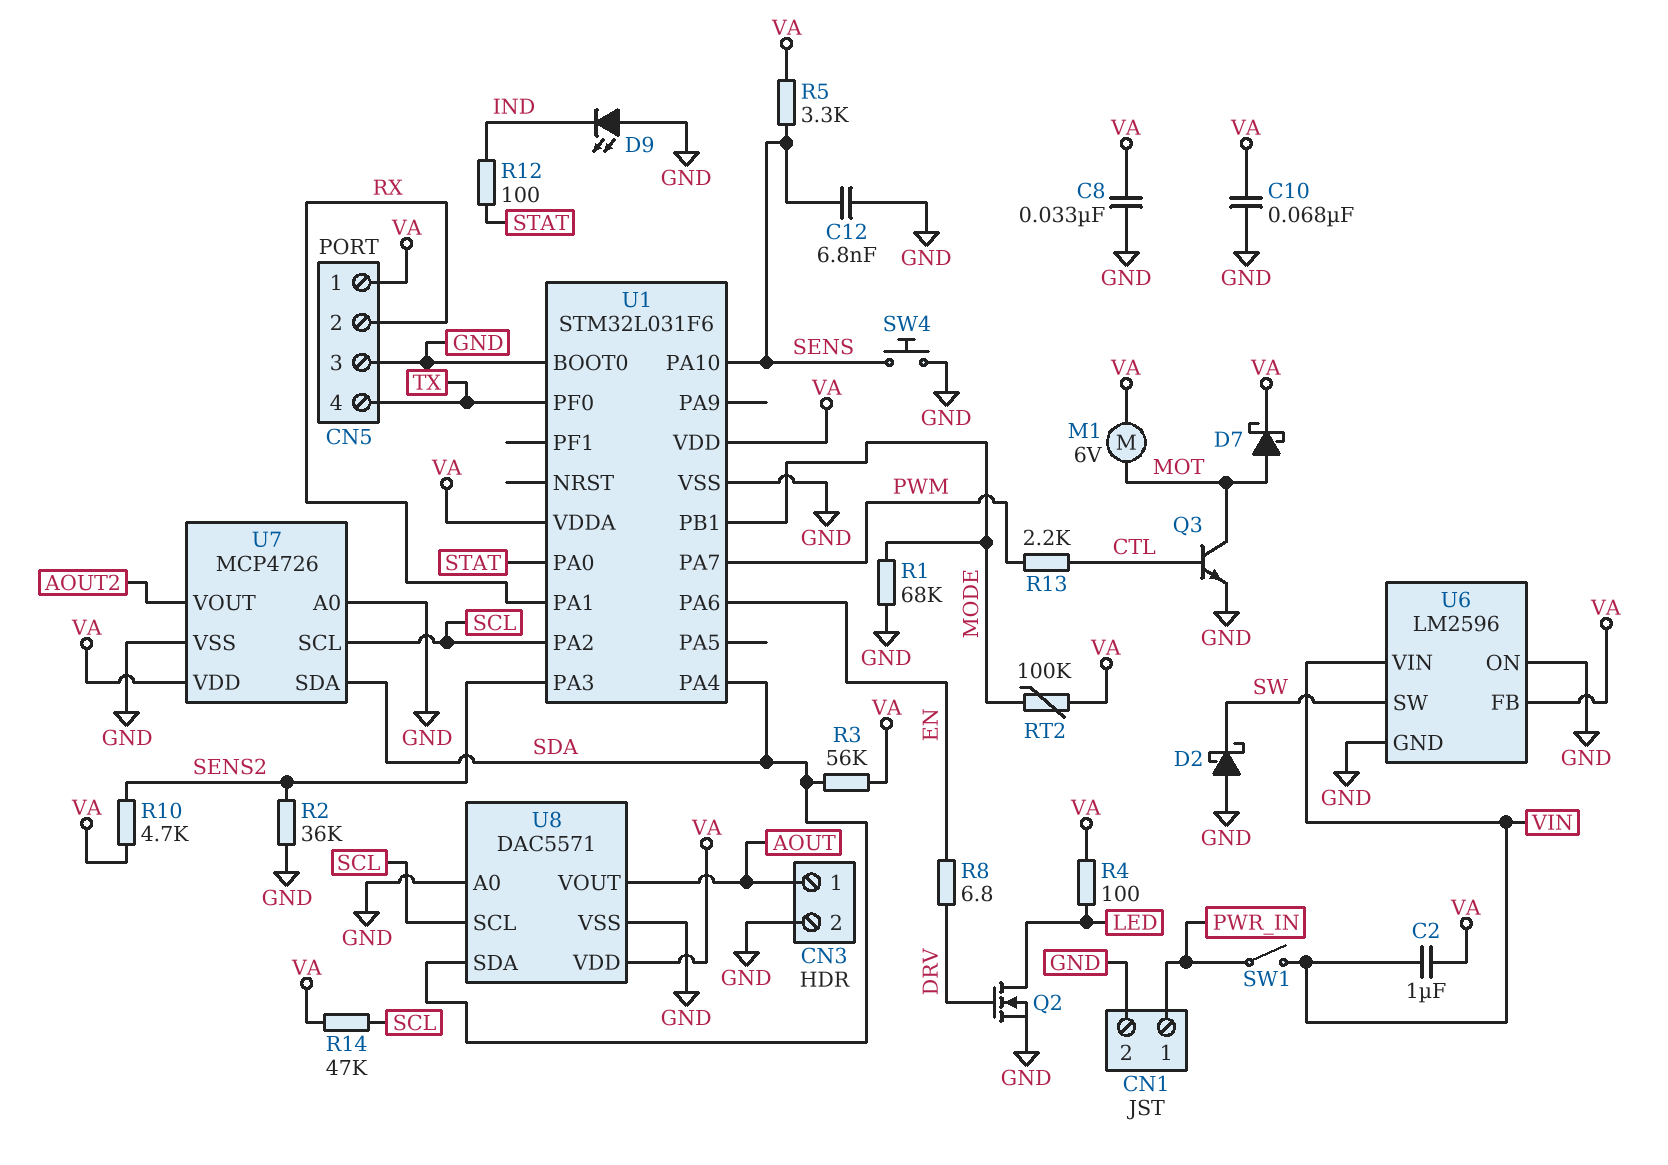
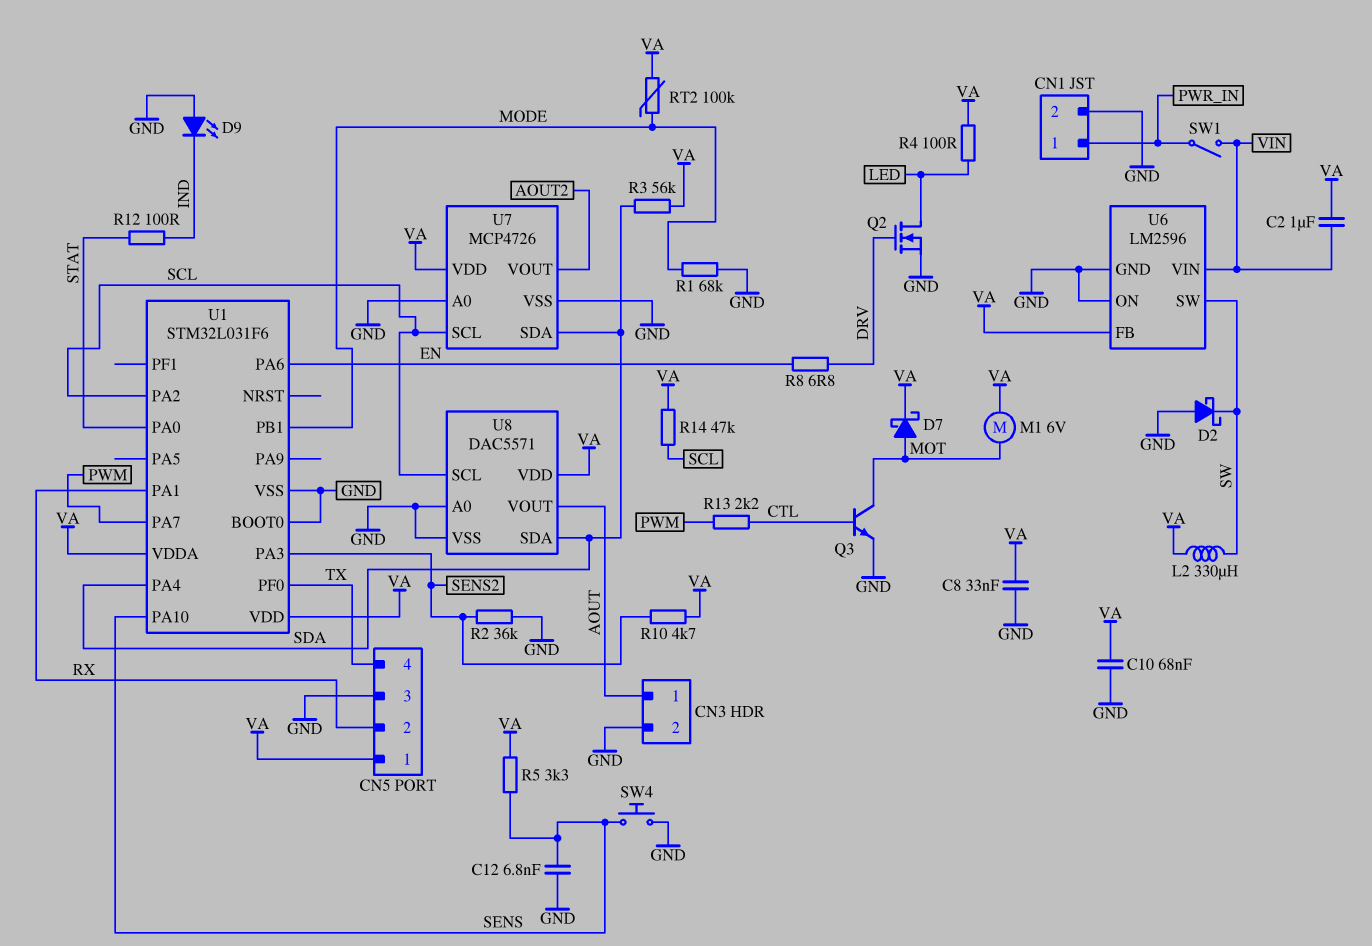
L2: none -> 330uH (SW, VA)

